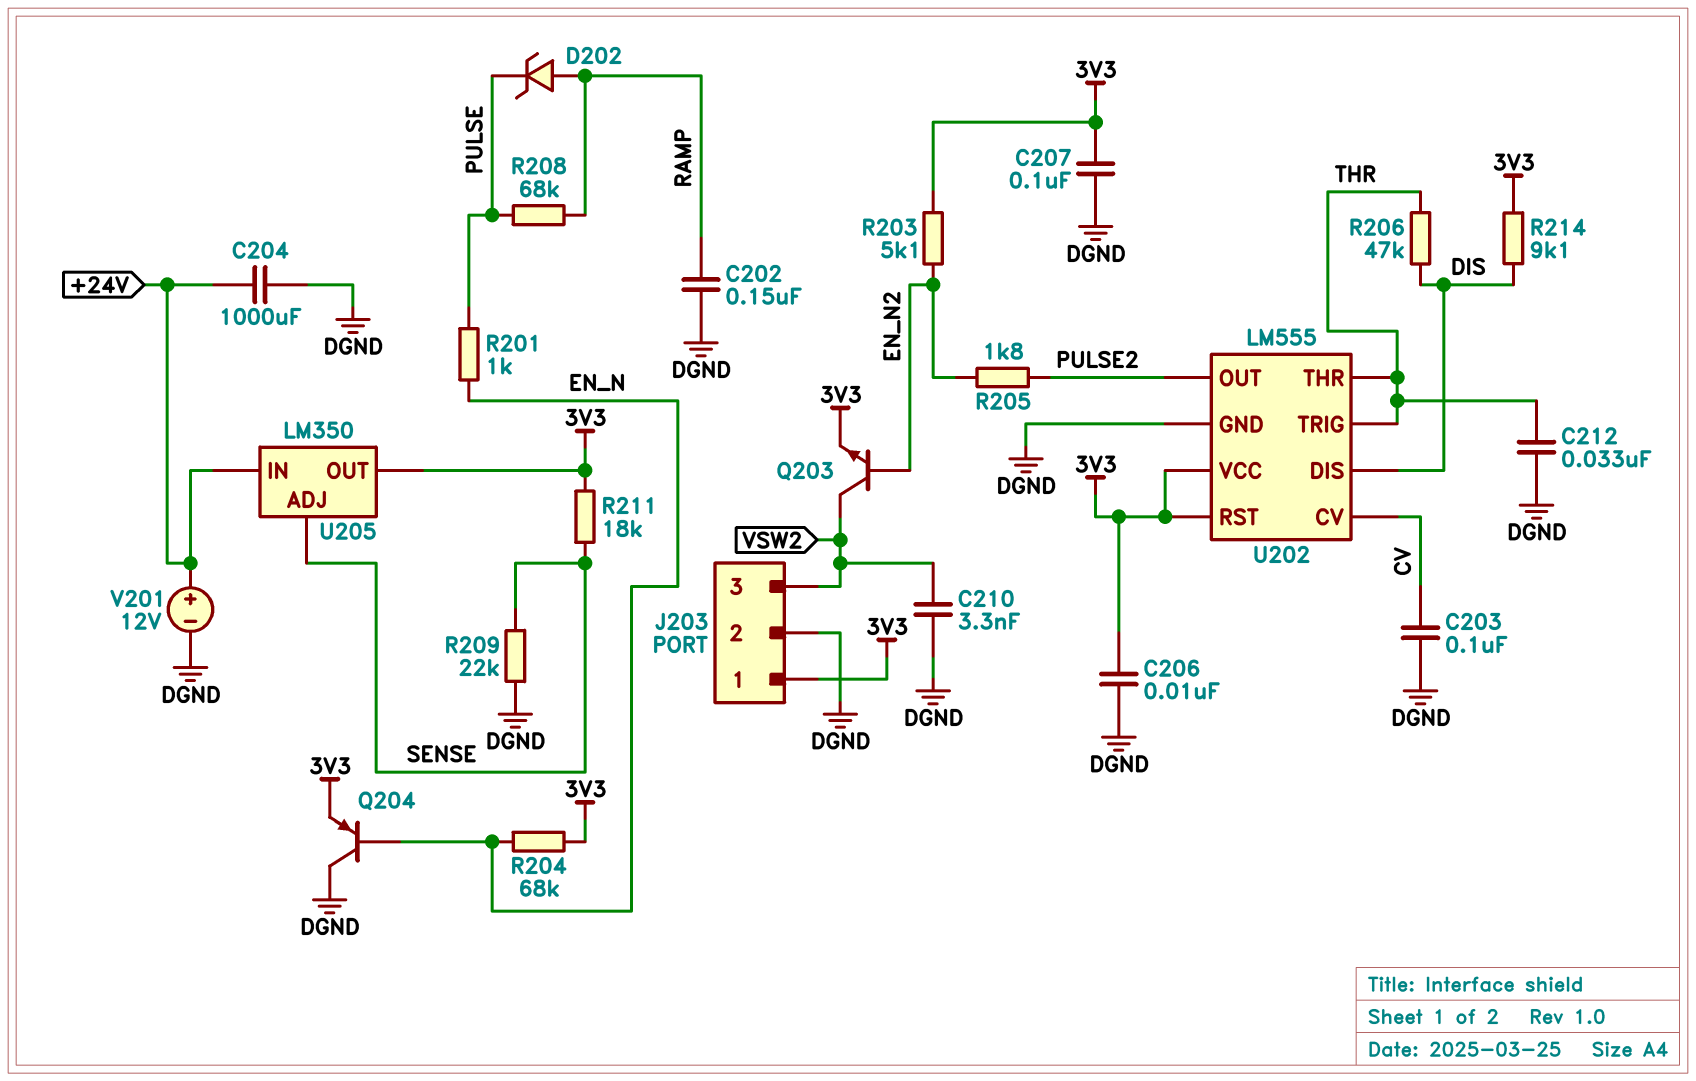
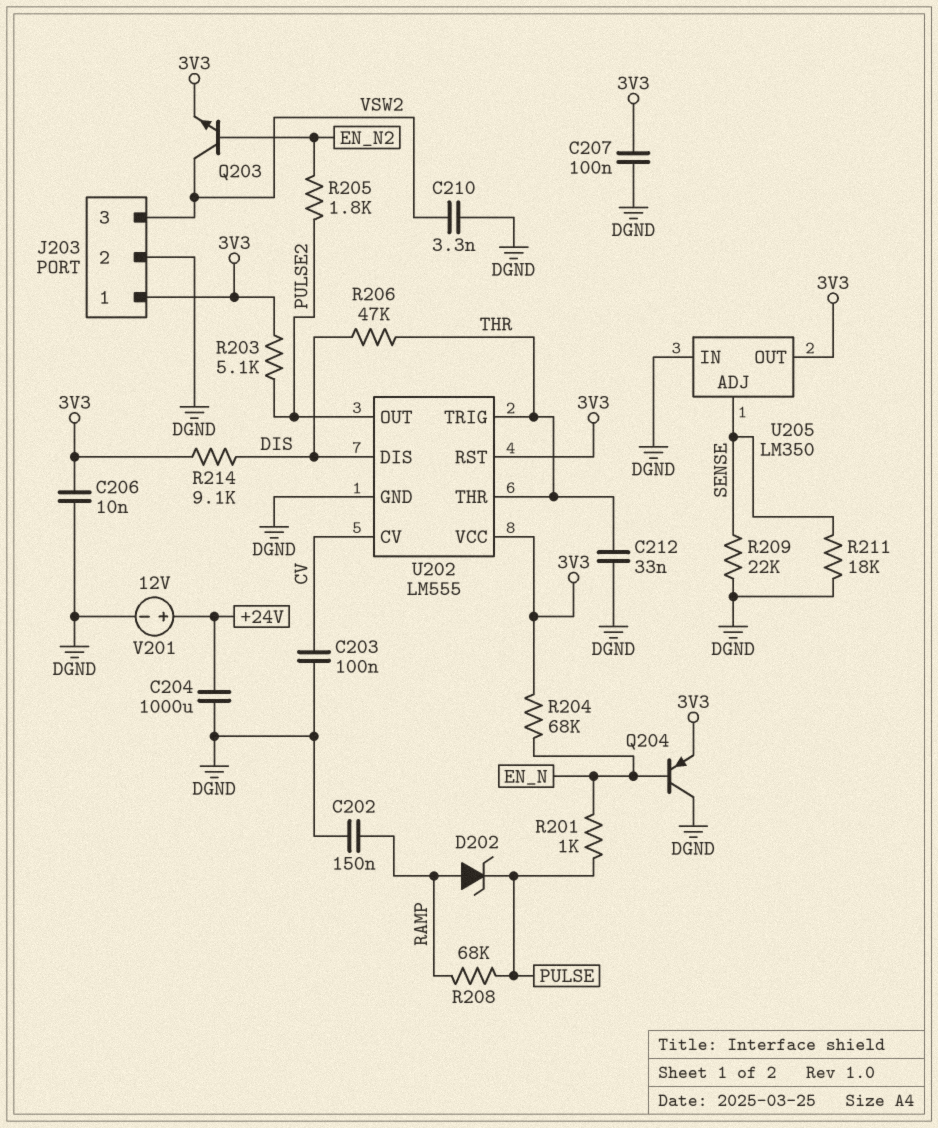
R203: 5.1k (3V3, EN_N2) -> 5.1k (3V3, PULSE2)
R211: 18k (3V3, SENSE) -> 18k (DGND, SENSE)
U205 pin IN: +24V -> DGND

